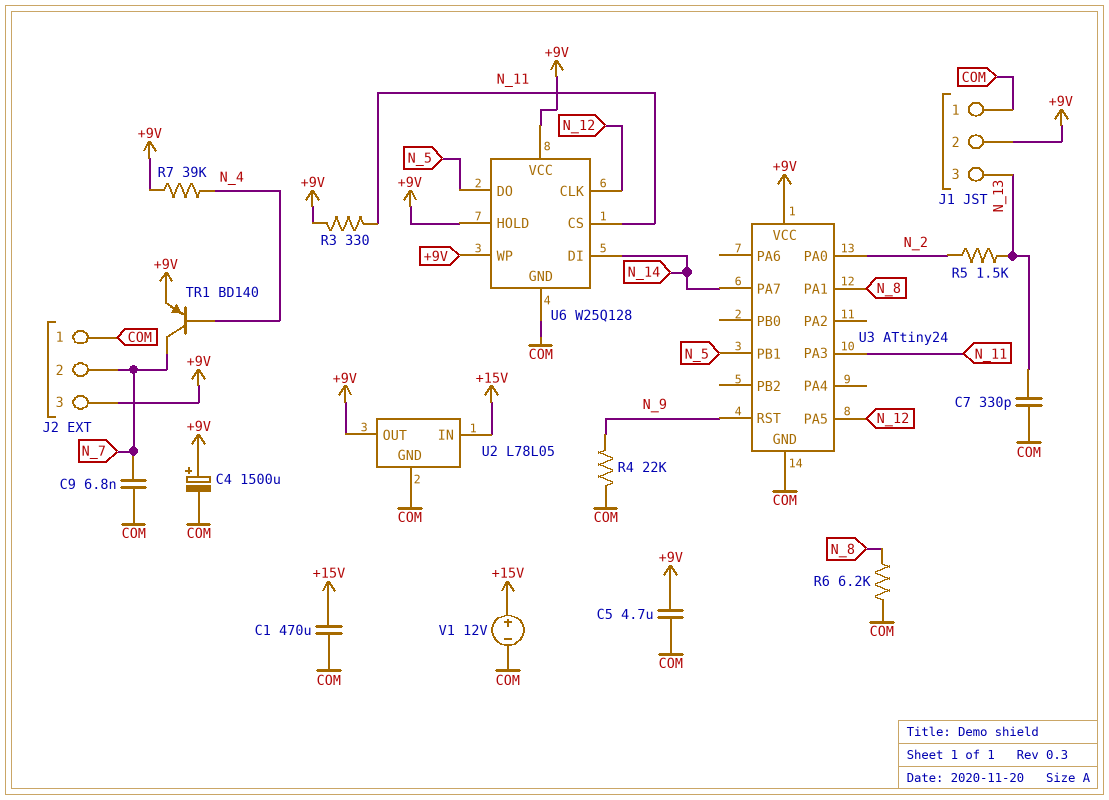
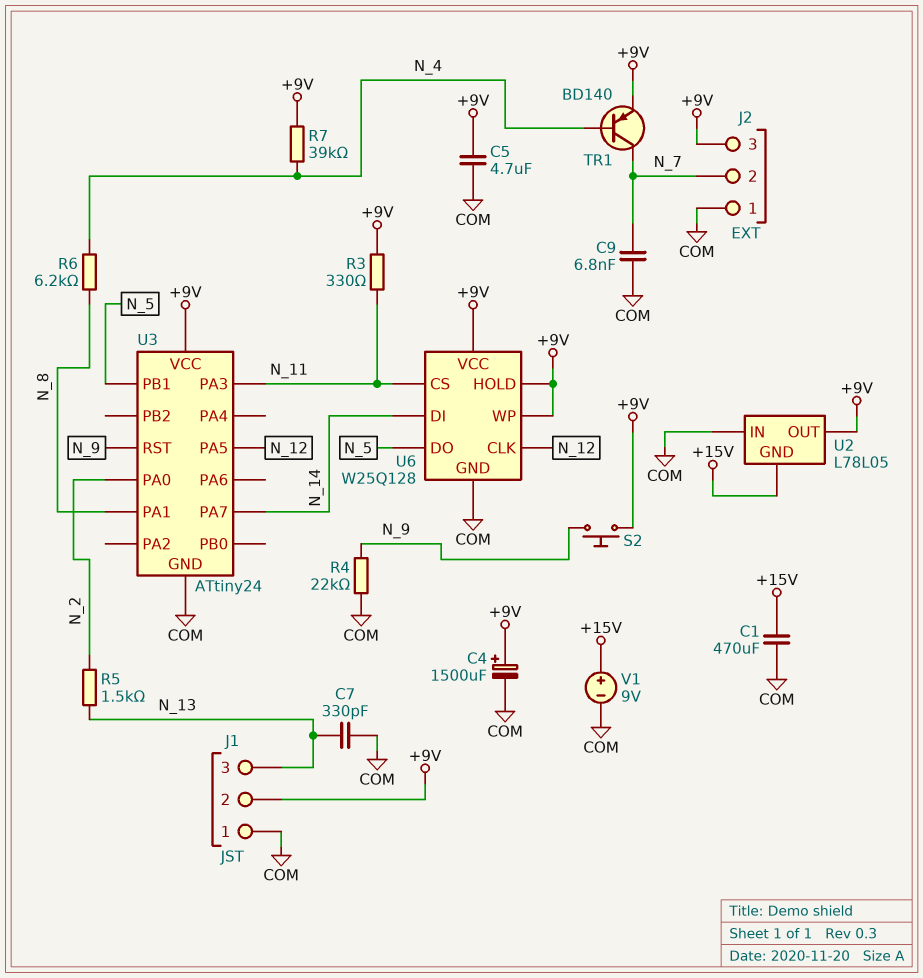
R6: 6.2k (COM, N_8) -> 6.2k (N_4, N_8)
S2: none -> button (+9V, N_9)
U2 pin GND: COM -> +15V
U2 pin IN: +15V -> COM
V1: 12V (plus +15V, minus COM) -> 9V (plus +15V, minus COM)

